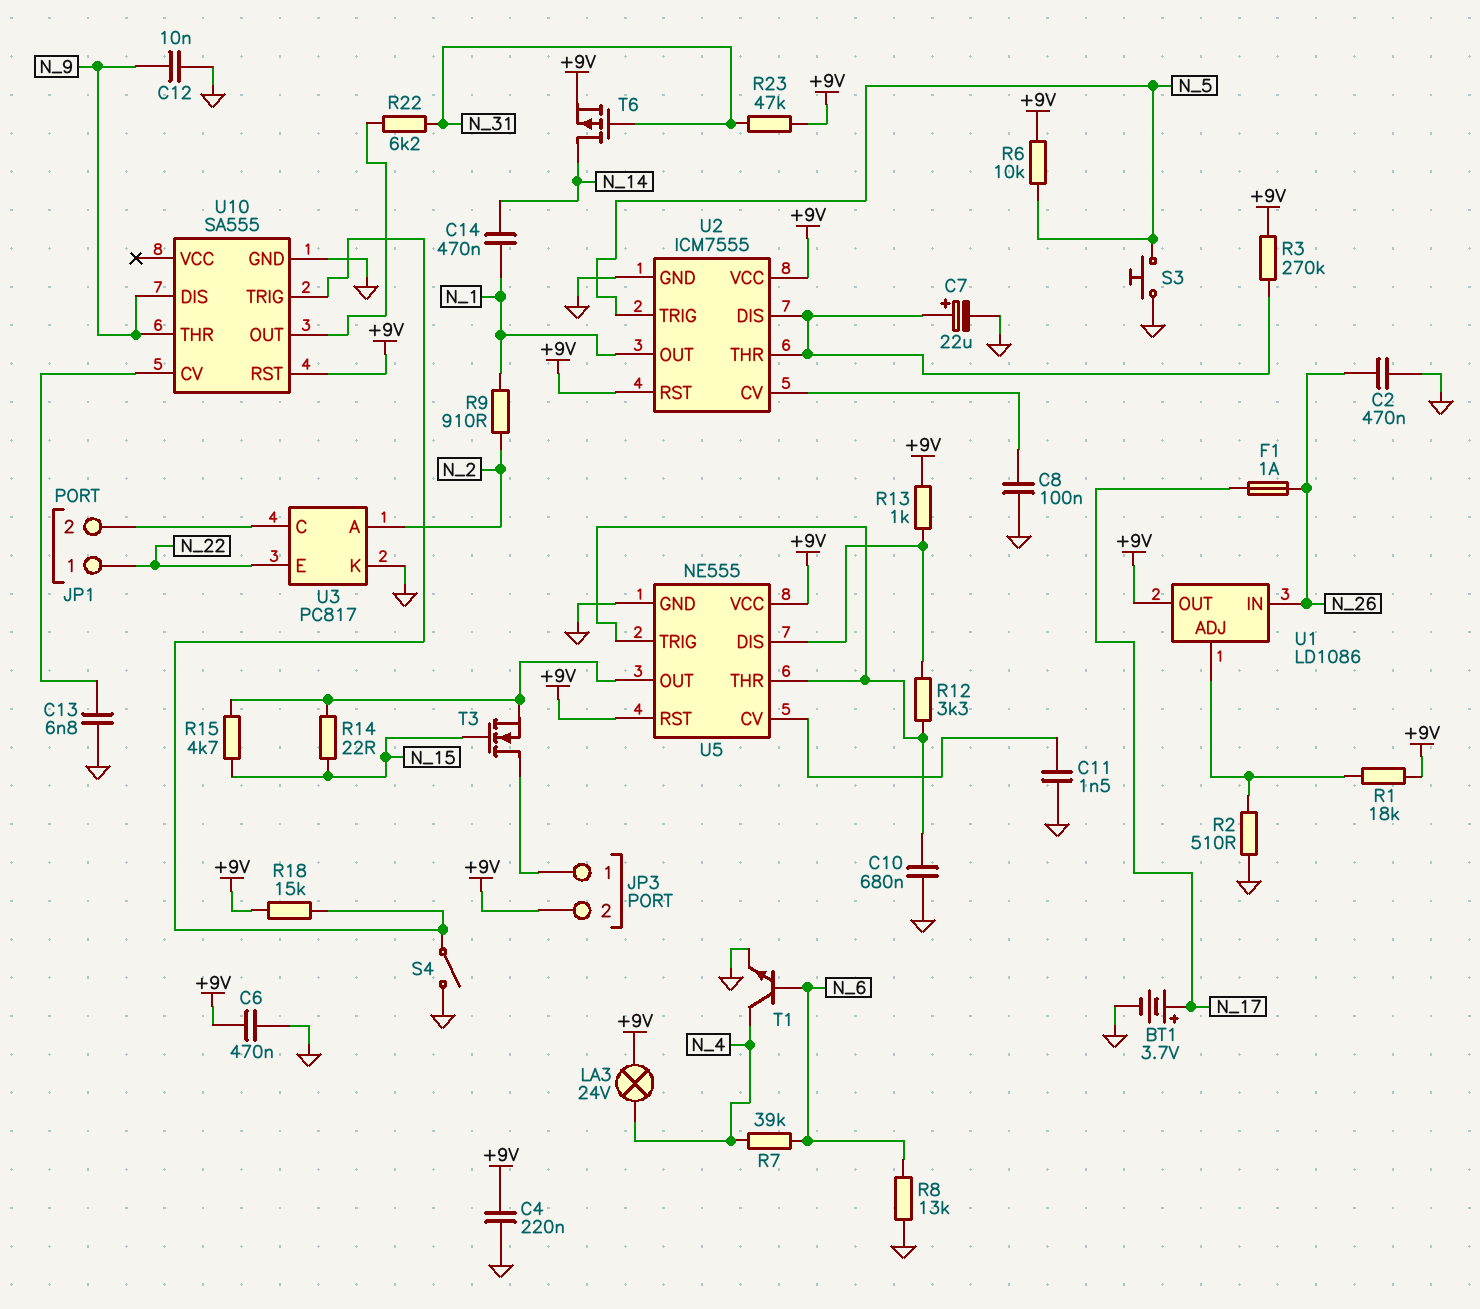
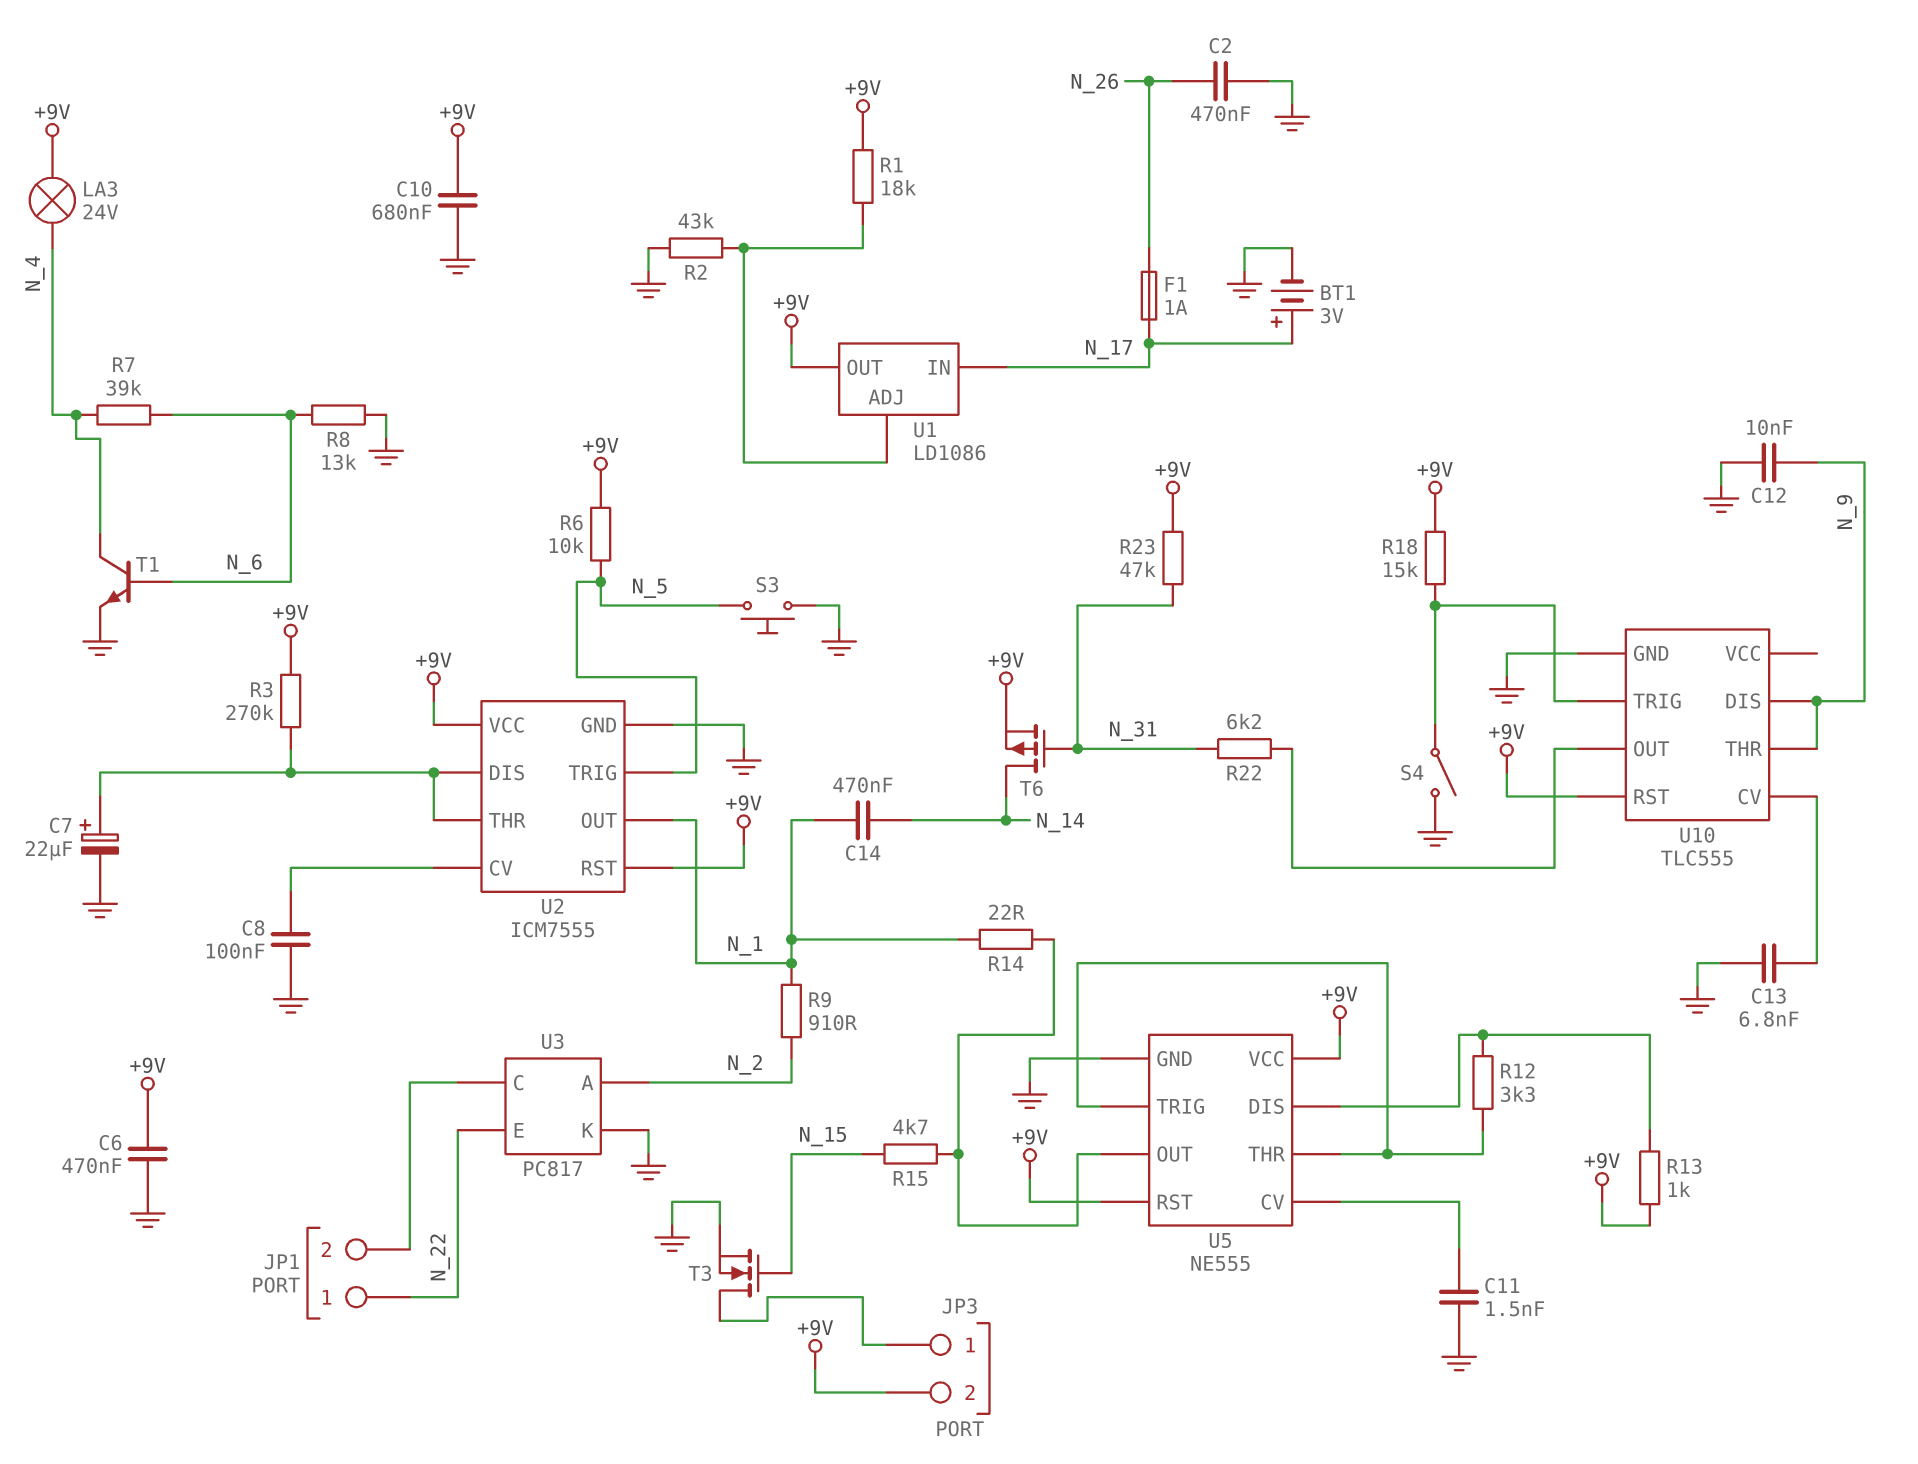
BT1: 3.7V (plus N_17, minus GND) -> 3V (plus N_17, minus GND)
C4: 220nF (+9V, GND) -> none
C10: 680nF (GND, U5/THR) -> 680nF (+9V, GND)
R2: 510 (GND, U1/ADJ) -> 43k (GND, U1/ADJ)
R14: 22 (N_15, U5/OUT) -> 22 (N_1, U5/OUT)
T3: NMOS (G N_15, D JP3/1, S U5/OUT) -> NMOS (G N_15, D JP3/1, S GND)
U1 pin IN: N_26 -> N_17
U10: SA555 -> TLC555

